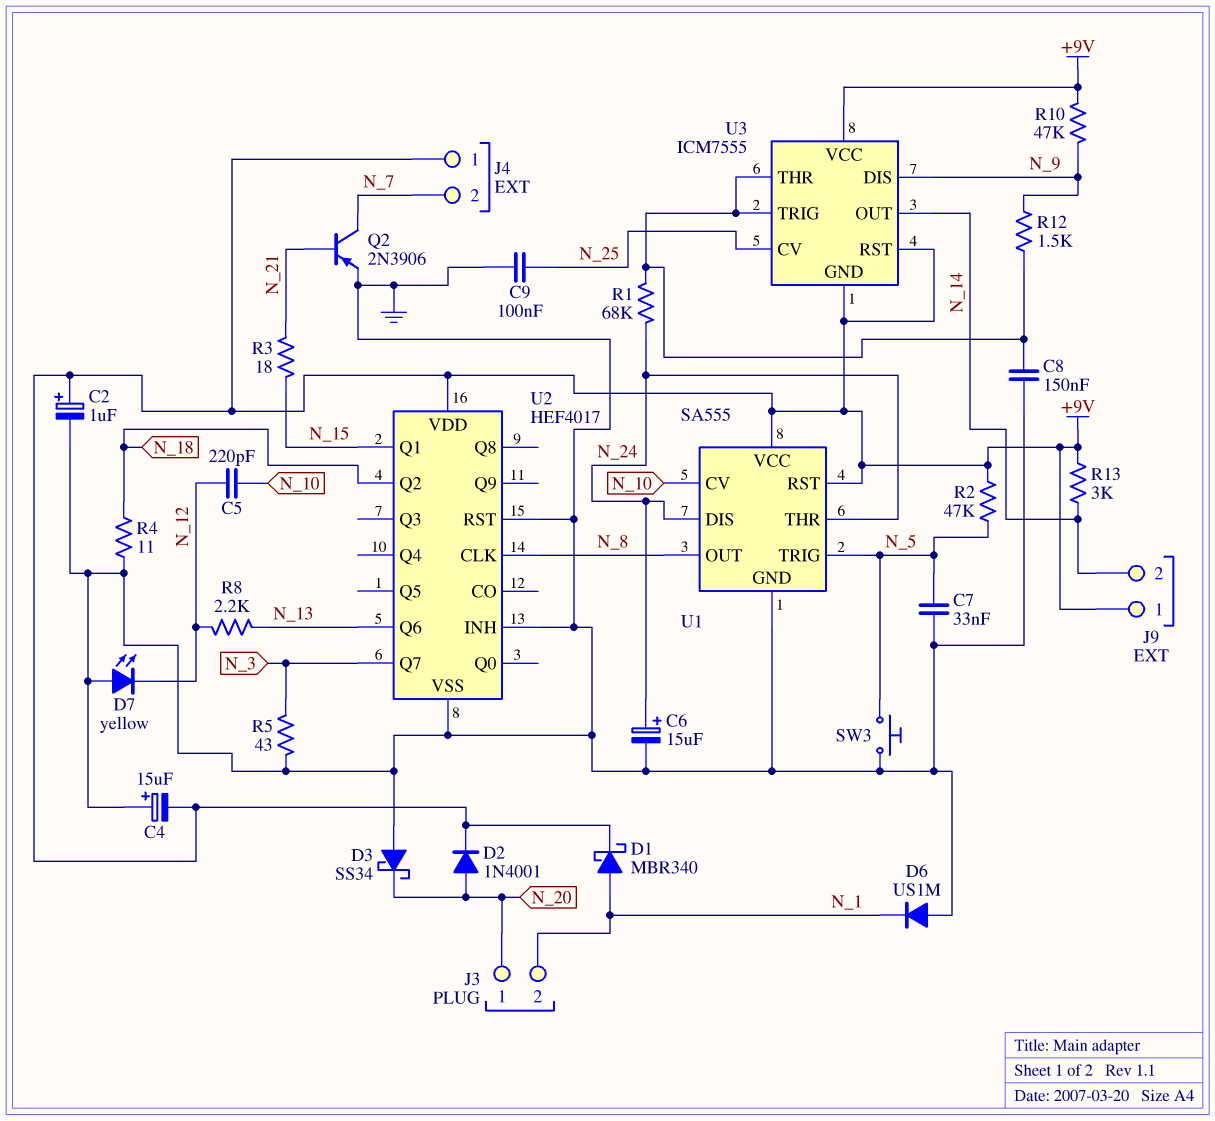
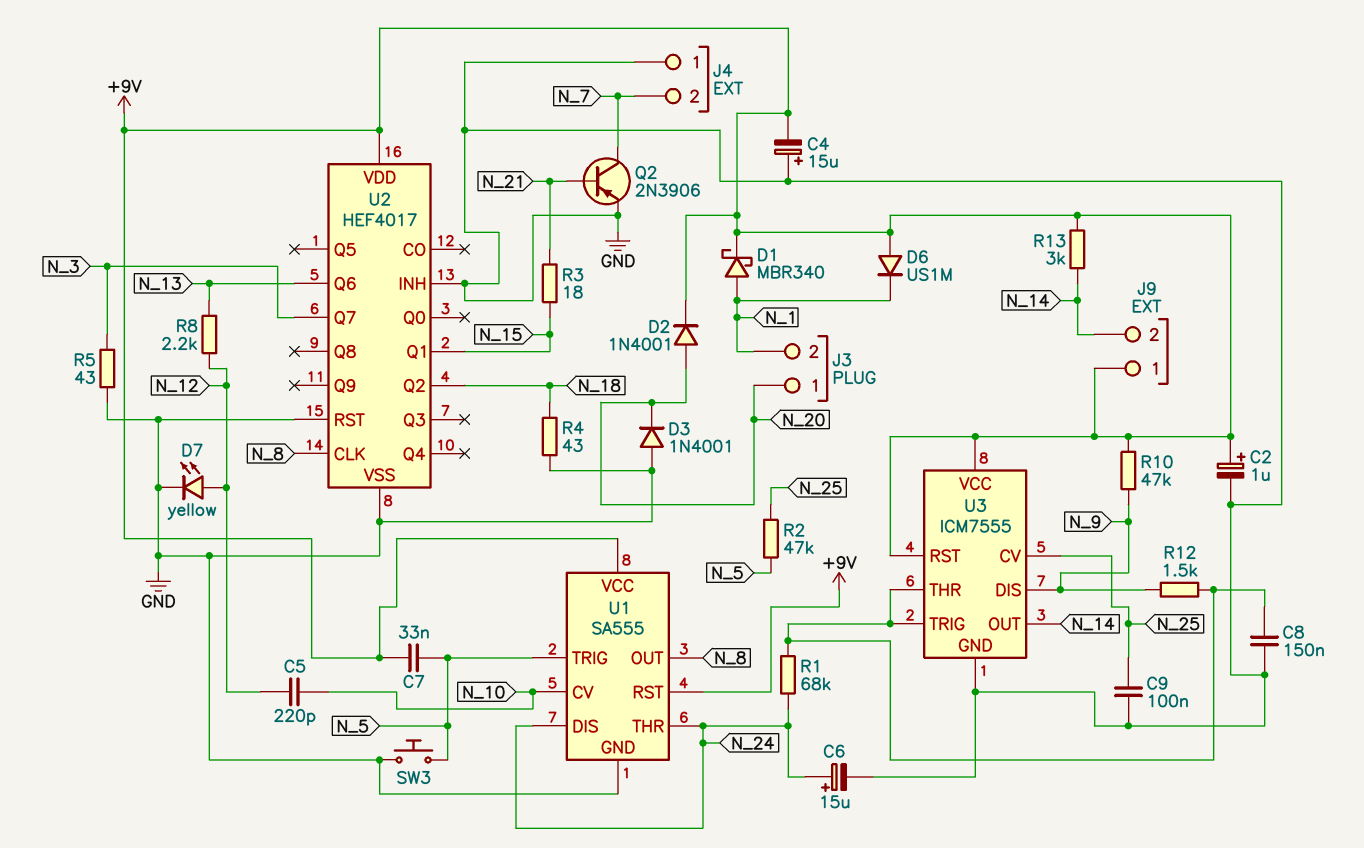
C7: 33nF (GND, N_5) -> 33nF (+9V, N_5)
D3: schottky SS34 (A GND, K N_20) -> diode 1N4001 (A GND, K N_20)
D6: diode US1M (A GND, K N_1) -> diode US1M (A +9V, K N_1)
D7: LED yellow (A GND, K N_12) -> LED yellow (A N_12, K GND)
J4 pin 1: +9V -> GND
R2: 47k (+9V, N_5) -> 47k (N_5, N_25)
R4: 11 (GND, N_18) -> 43 (GND, N_18)
U3 pin GND: +9V -> GND

